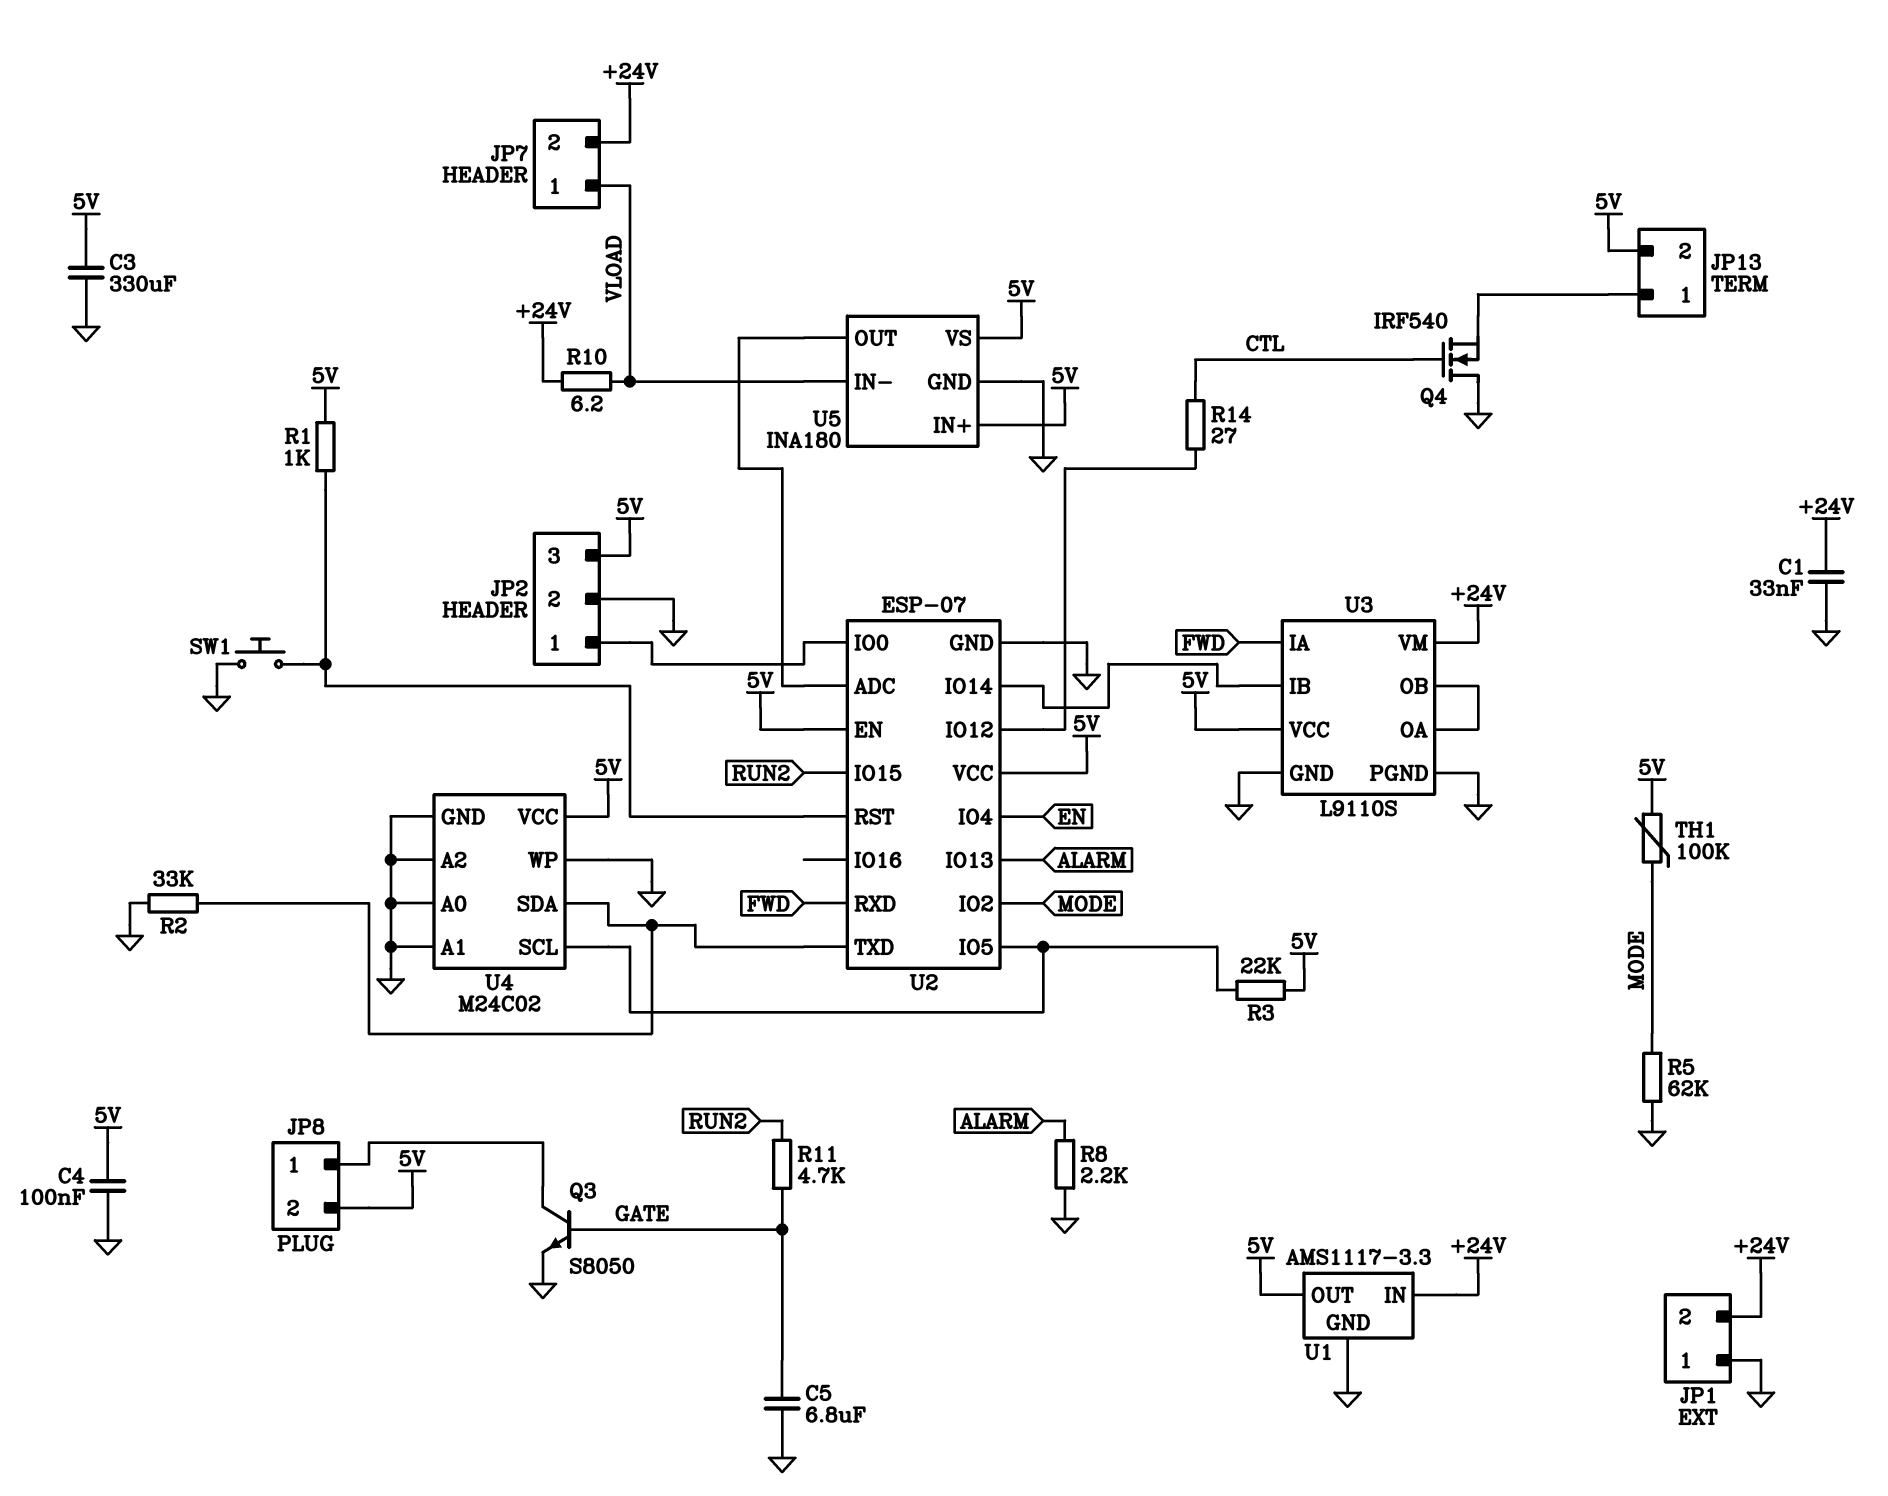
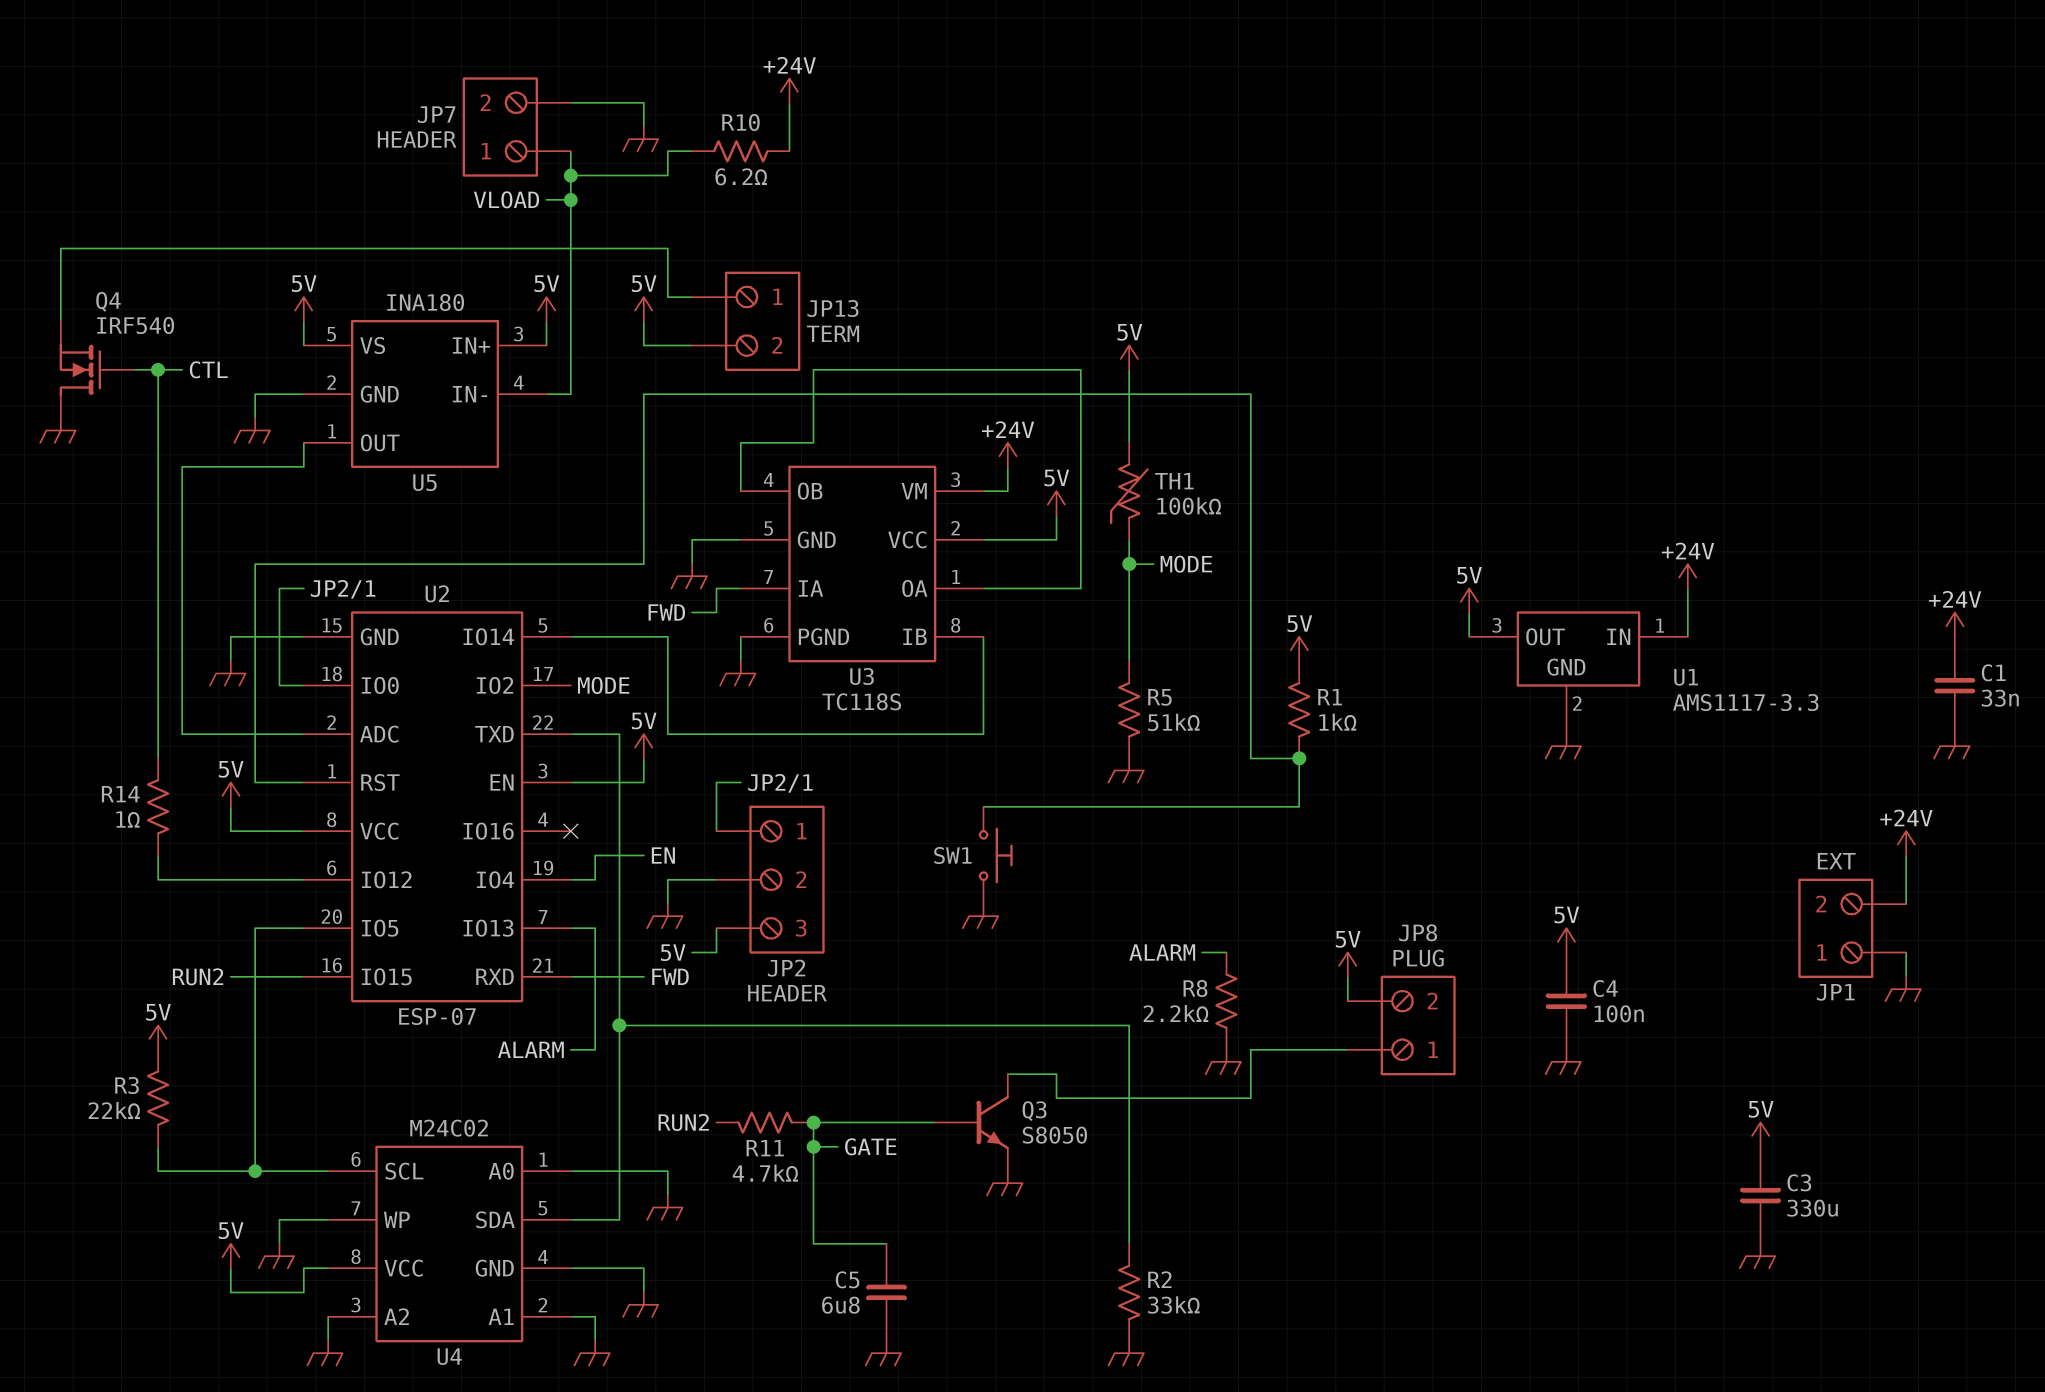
JP7 pin 2: +24V -> GND
R5: 62k (GND, MODE) -> 51k (GND, MODE)
R14: 27 (CTL, U2/IO12) -> 1 (CTL, U2/IO12)
U3: L9110S -> TC118S

